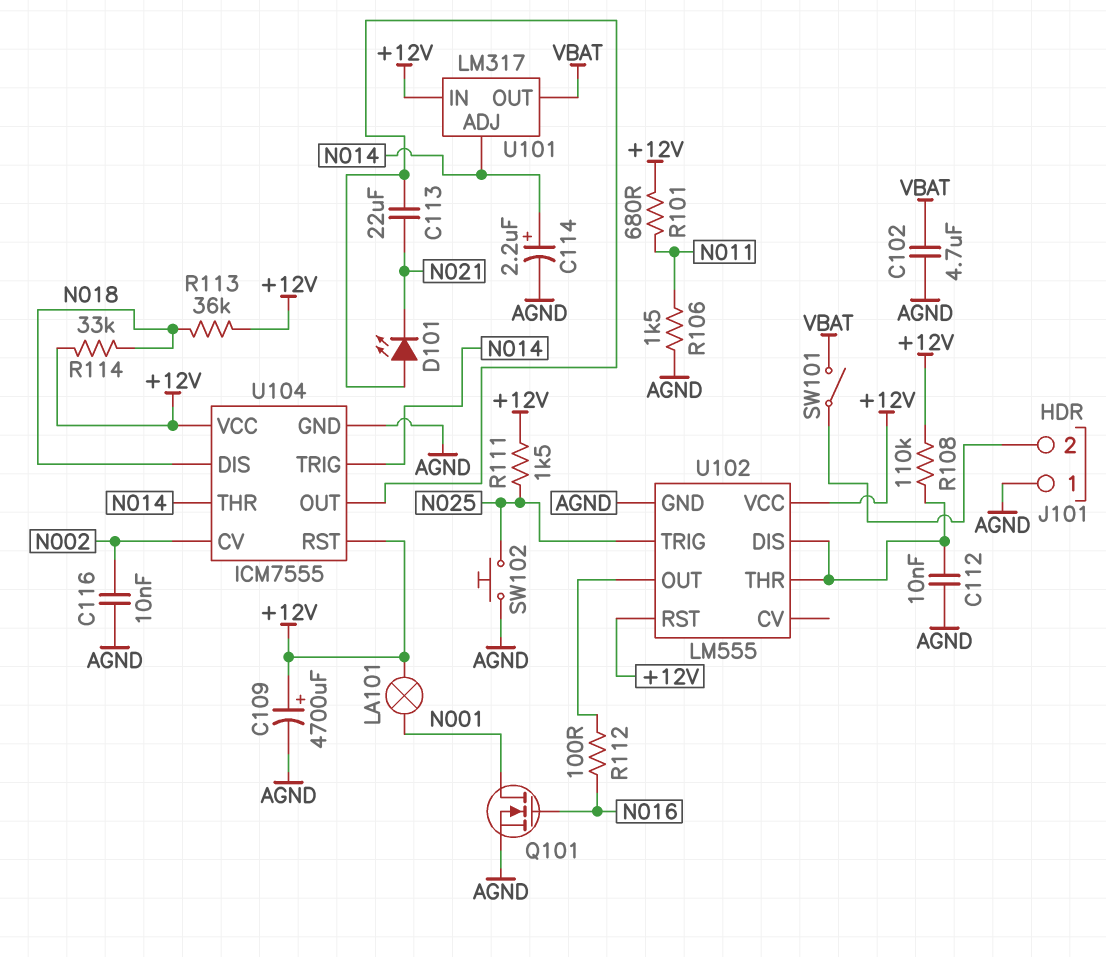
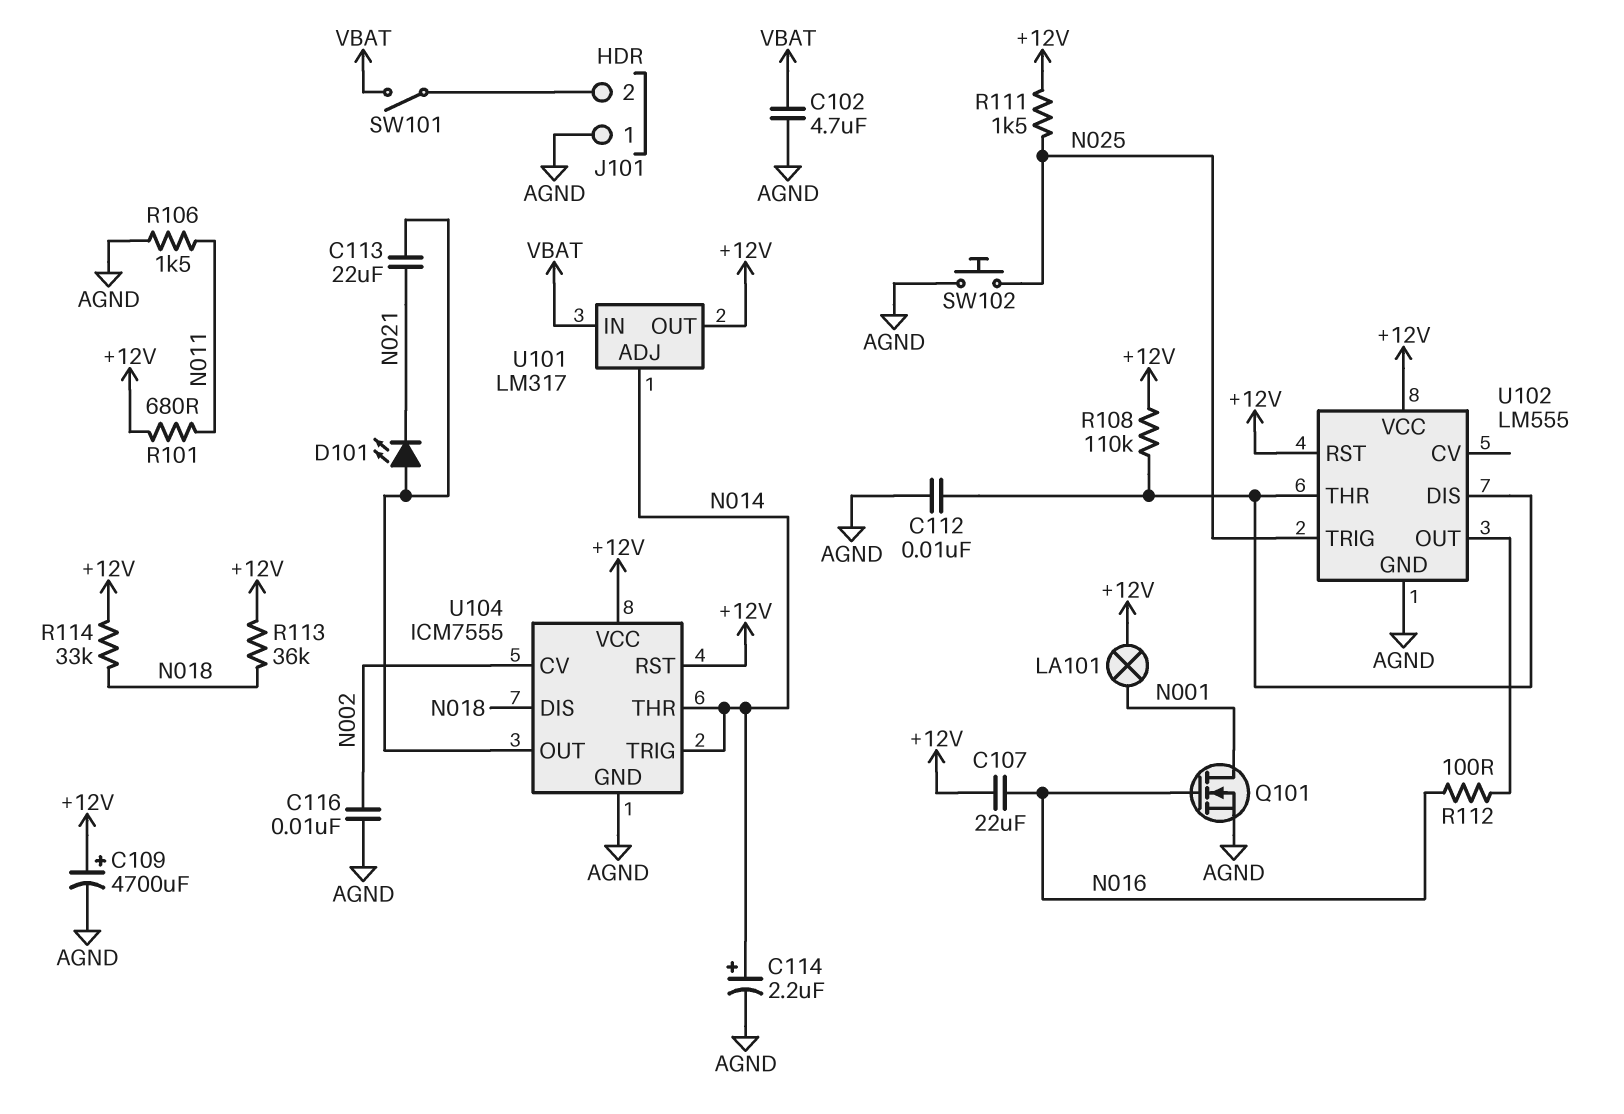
C107: none -> 22uF (+12V, N016)
U101 pin IN: +12V -> VBAT
U101 pin OUT: VBAT -> +12V

